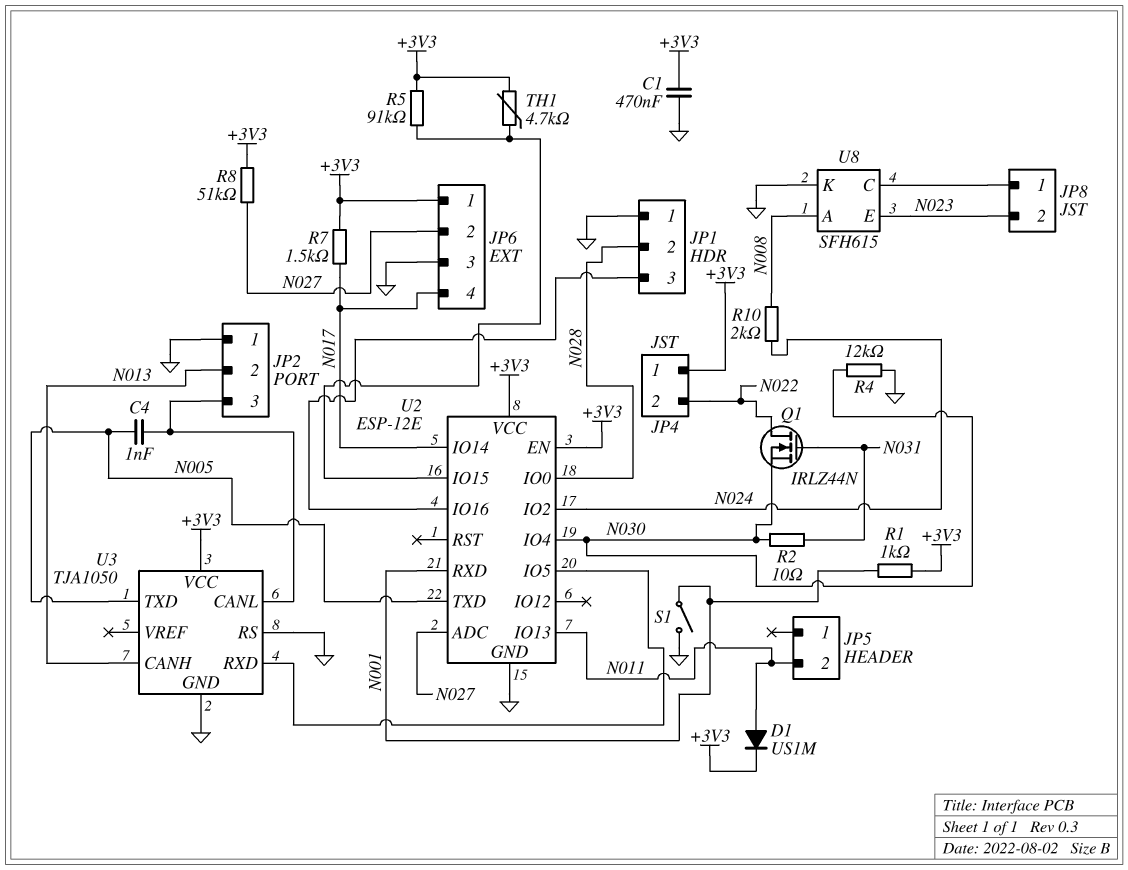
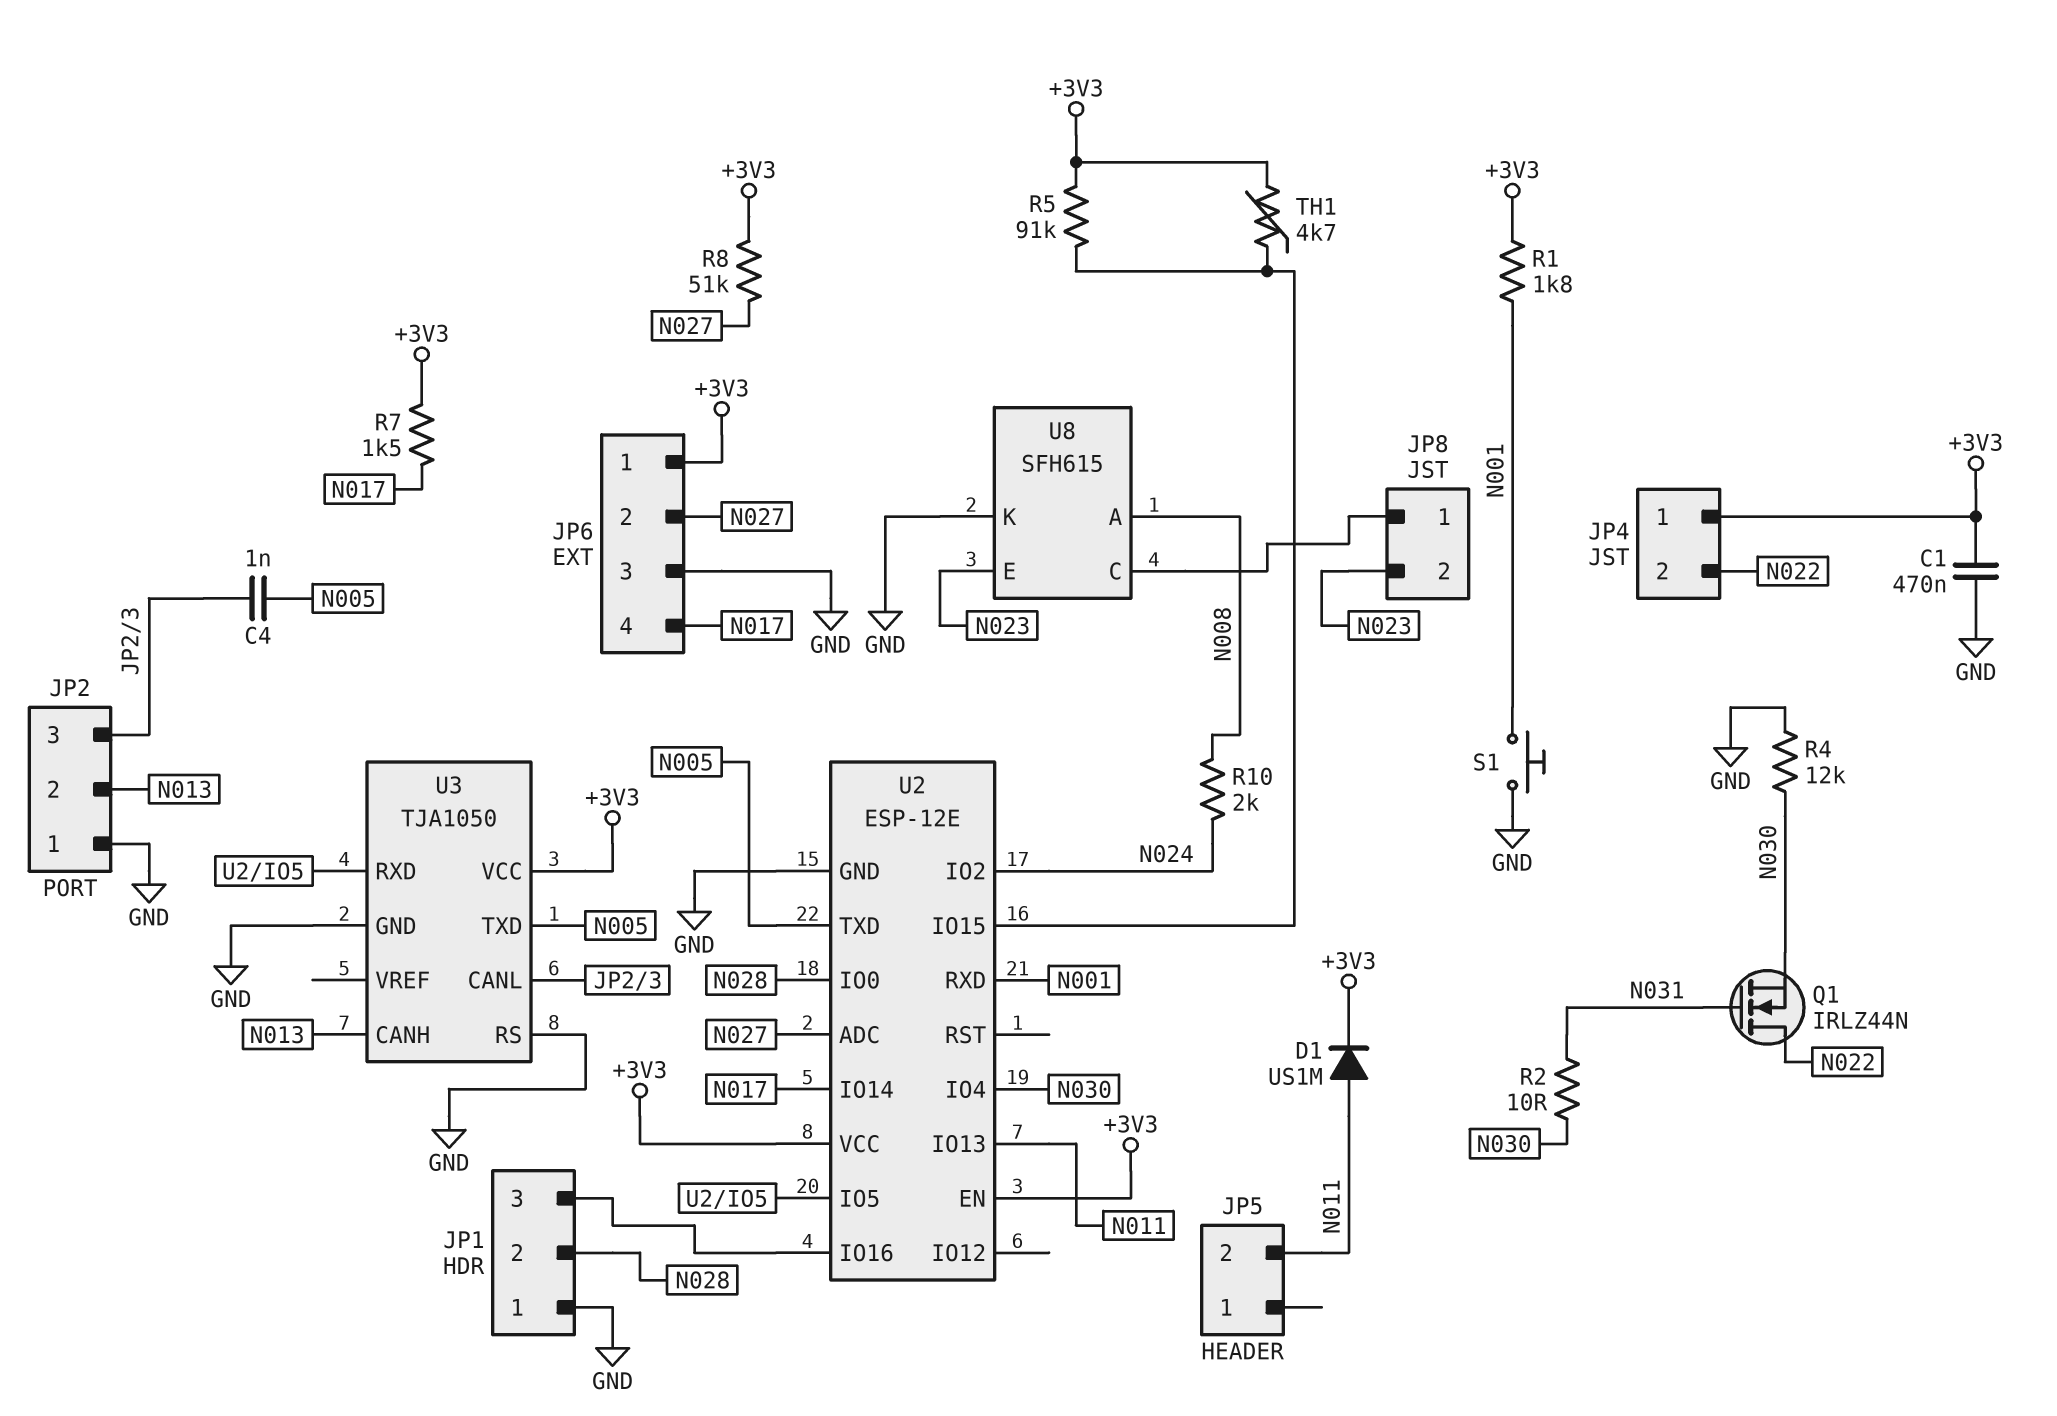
R1: 1k (+3V3, N001) -> 1.8k (+3V3, N001)
S1: switch (GND, N001) -> button (GND, N001)

